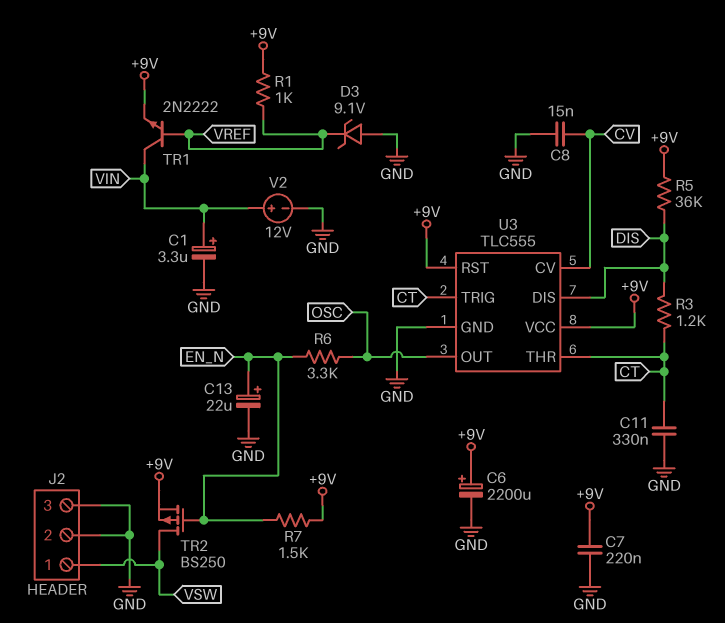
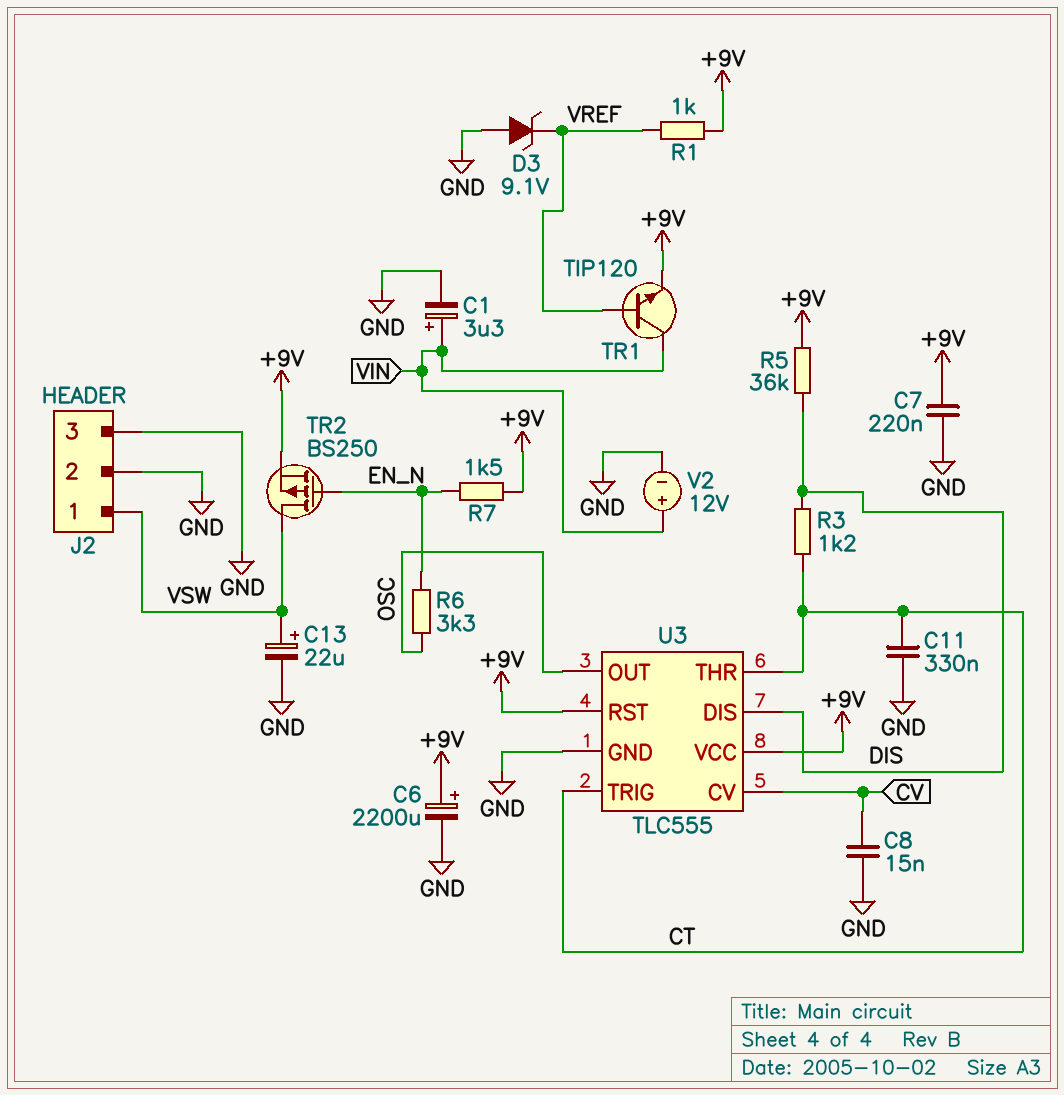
C13: 22uF (plus EN_N, minus GND) -> 22uF (plus VSW, minus GND)
TR1: NPN 2N2222 (B VREF, C VIN, E +9V) -> NPN TIP120 (B VREF, C VIN, E +9V)

